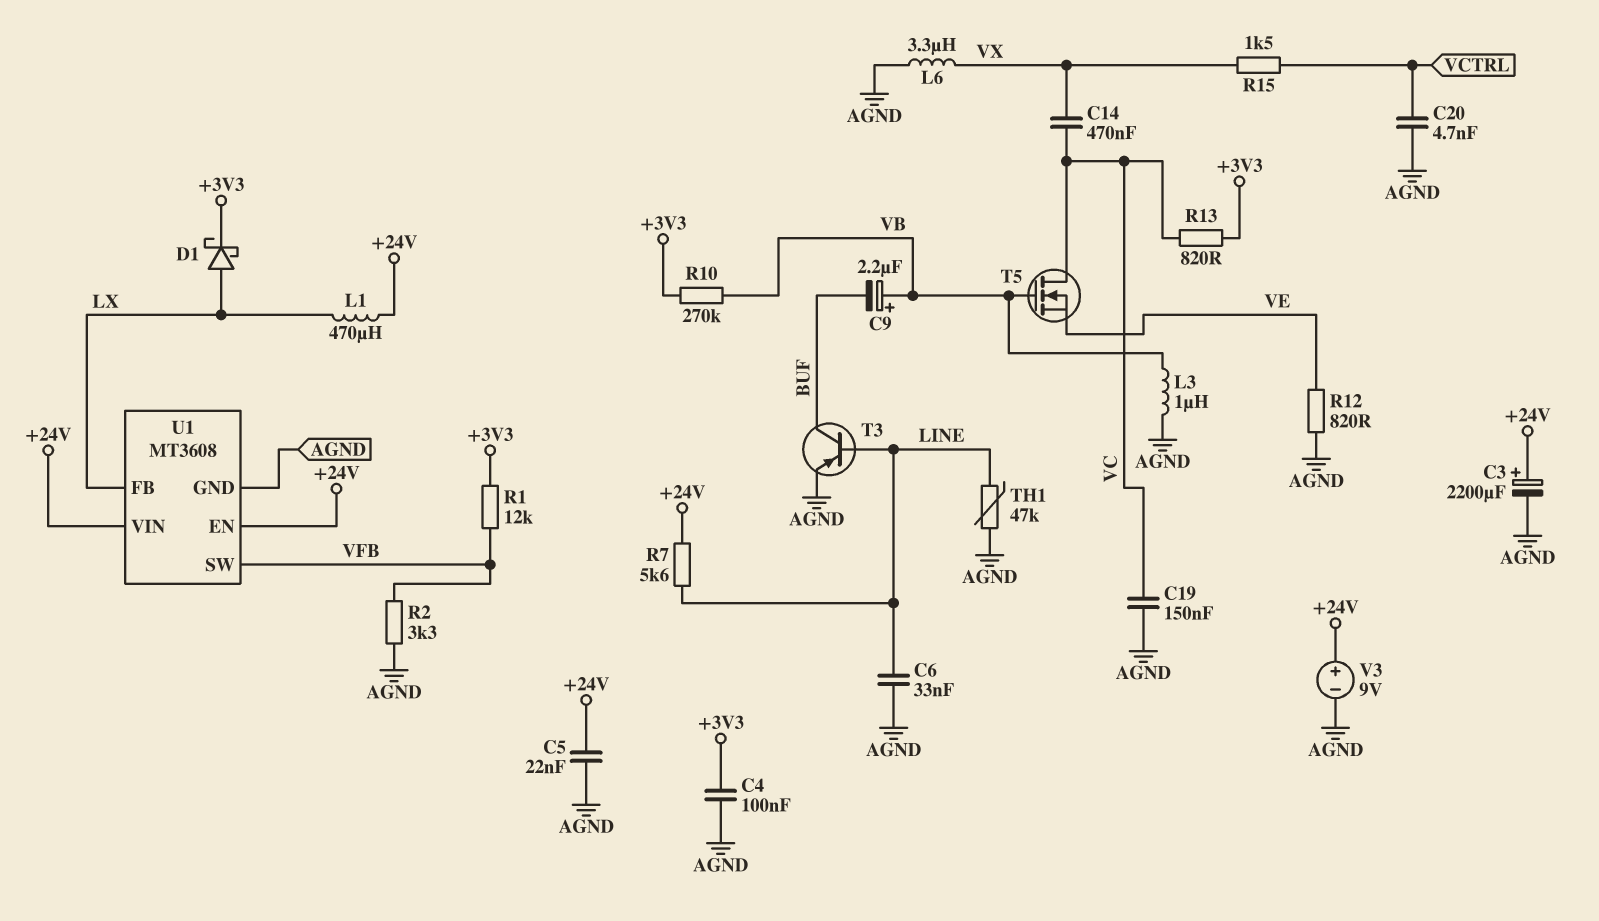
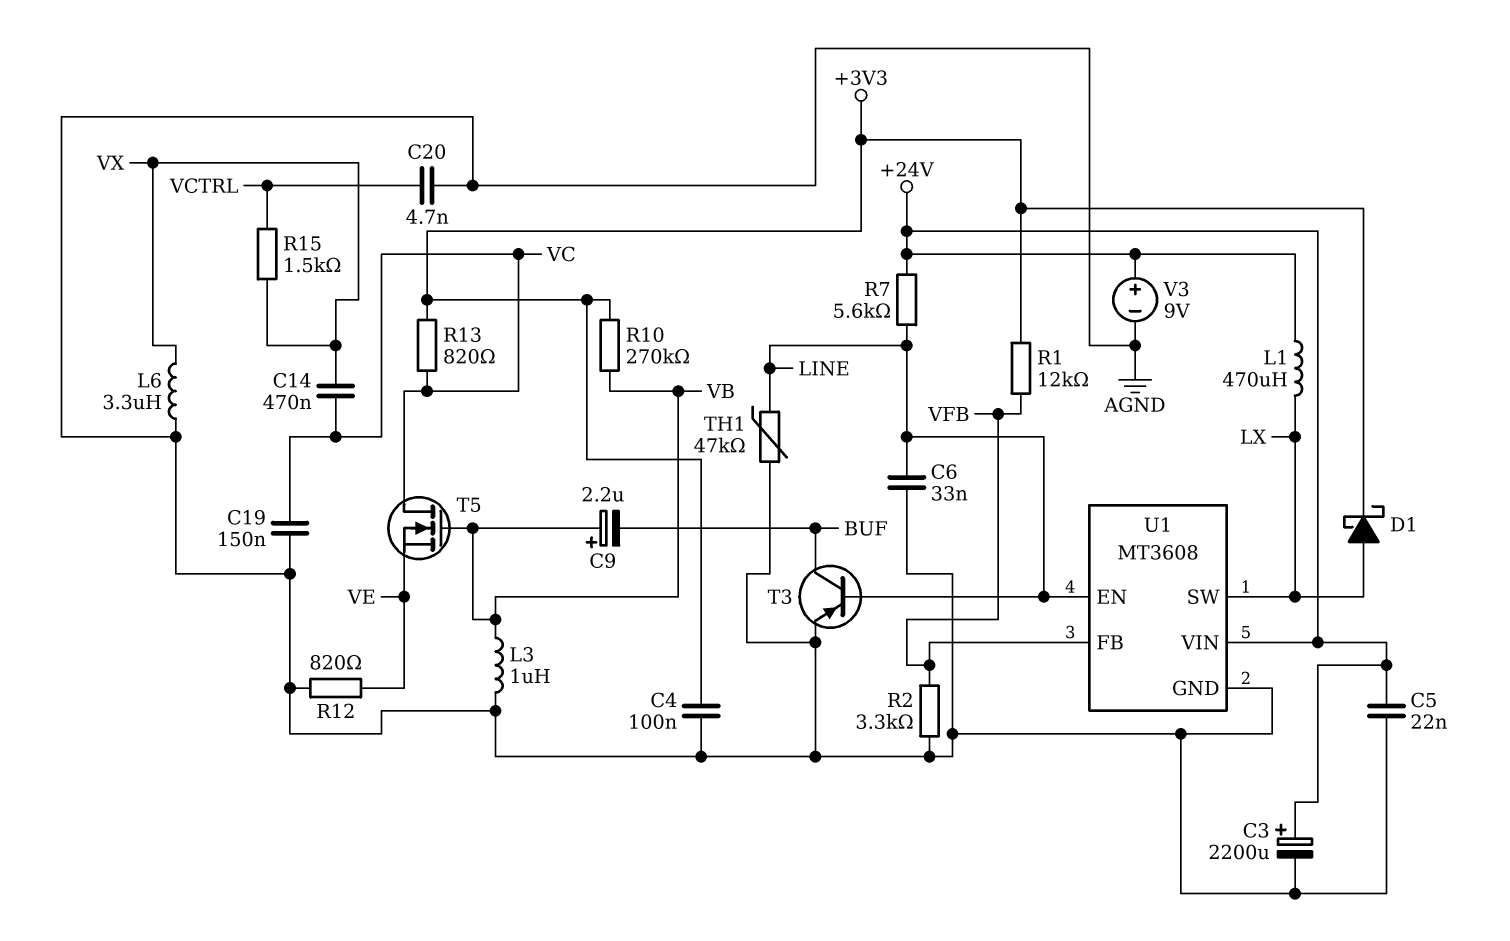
U1 pin EN: +24V -> LINE
U1 pin FB: LX -> VFB
U1 pin SW: VFB -> LX

